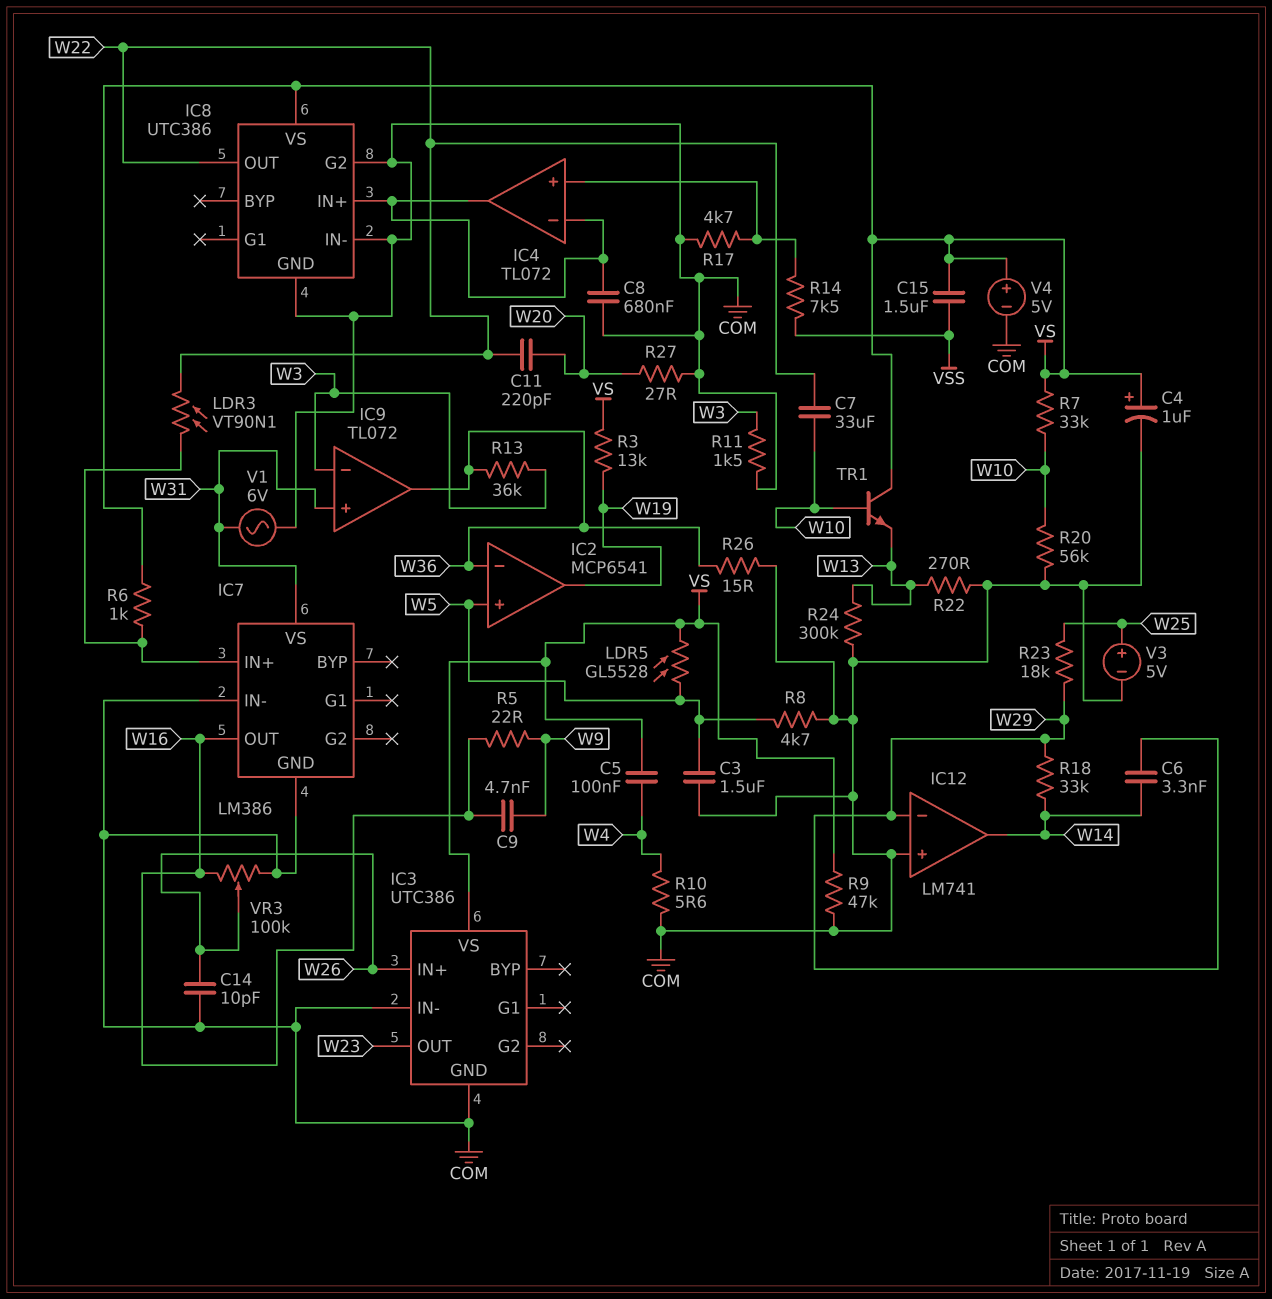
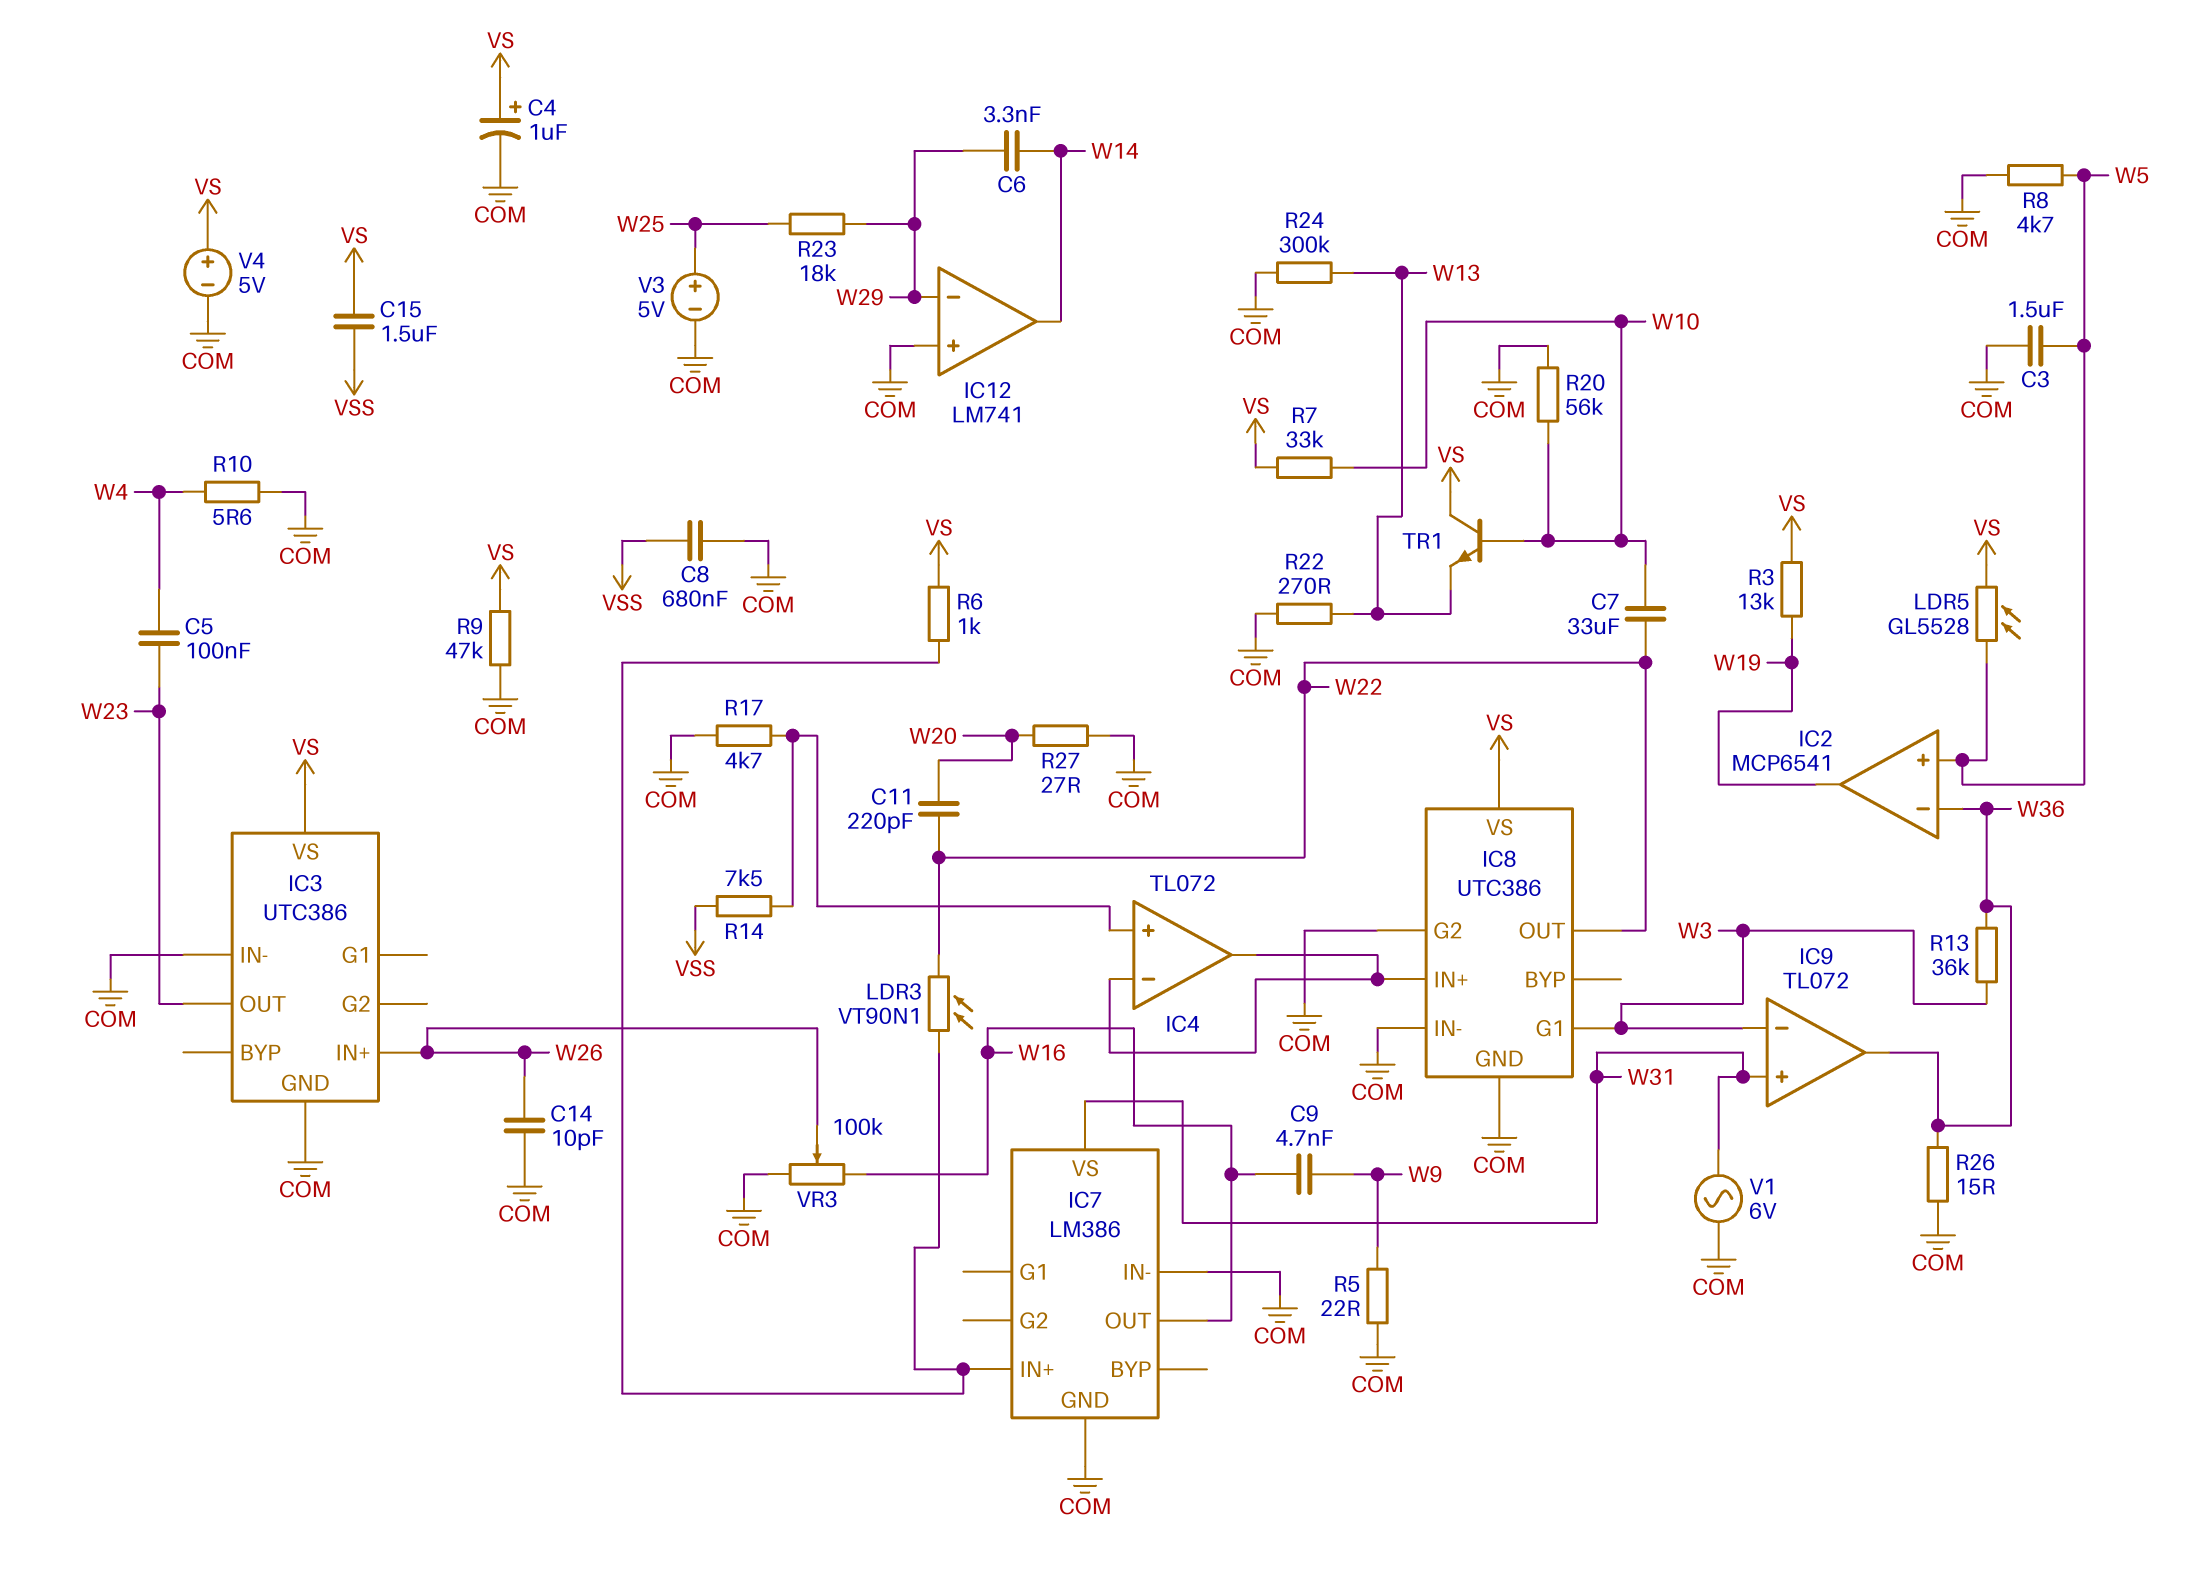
C5: 100nF (VS, W4) -> 100nF (W4, W23)
C8: 680nF (COM, IC4/in-) -> 680nF (COM, VSS)
IC8 pin G1: none -> W3
R5: 22 (W9, W16) -> 22 (COM, W9)
R11: 1.5k (COM, W3) -> none
R18: 33k (W14, W29) -> none

